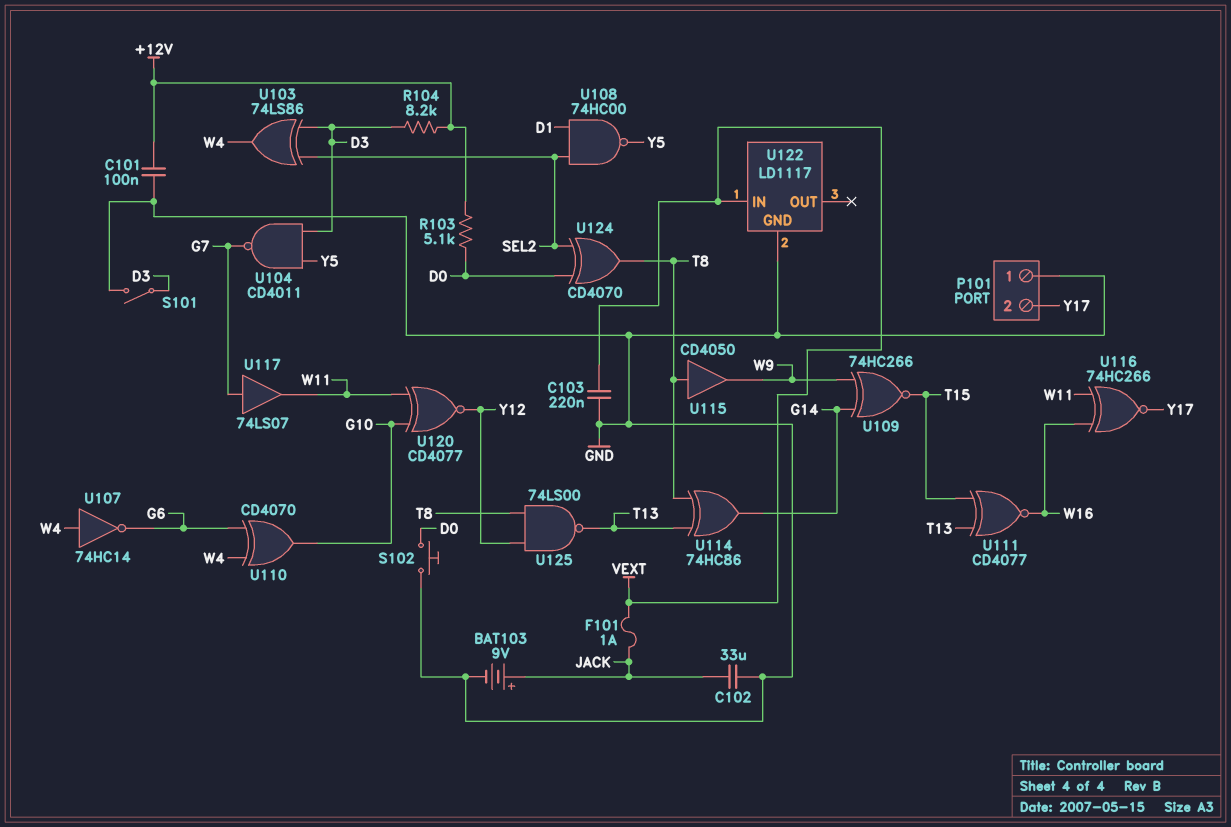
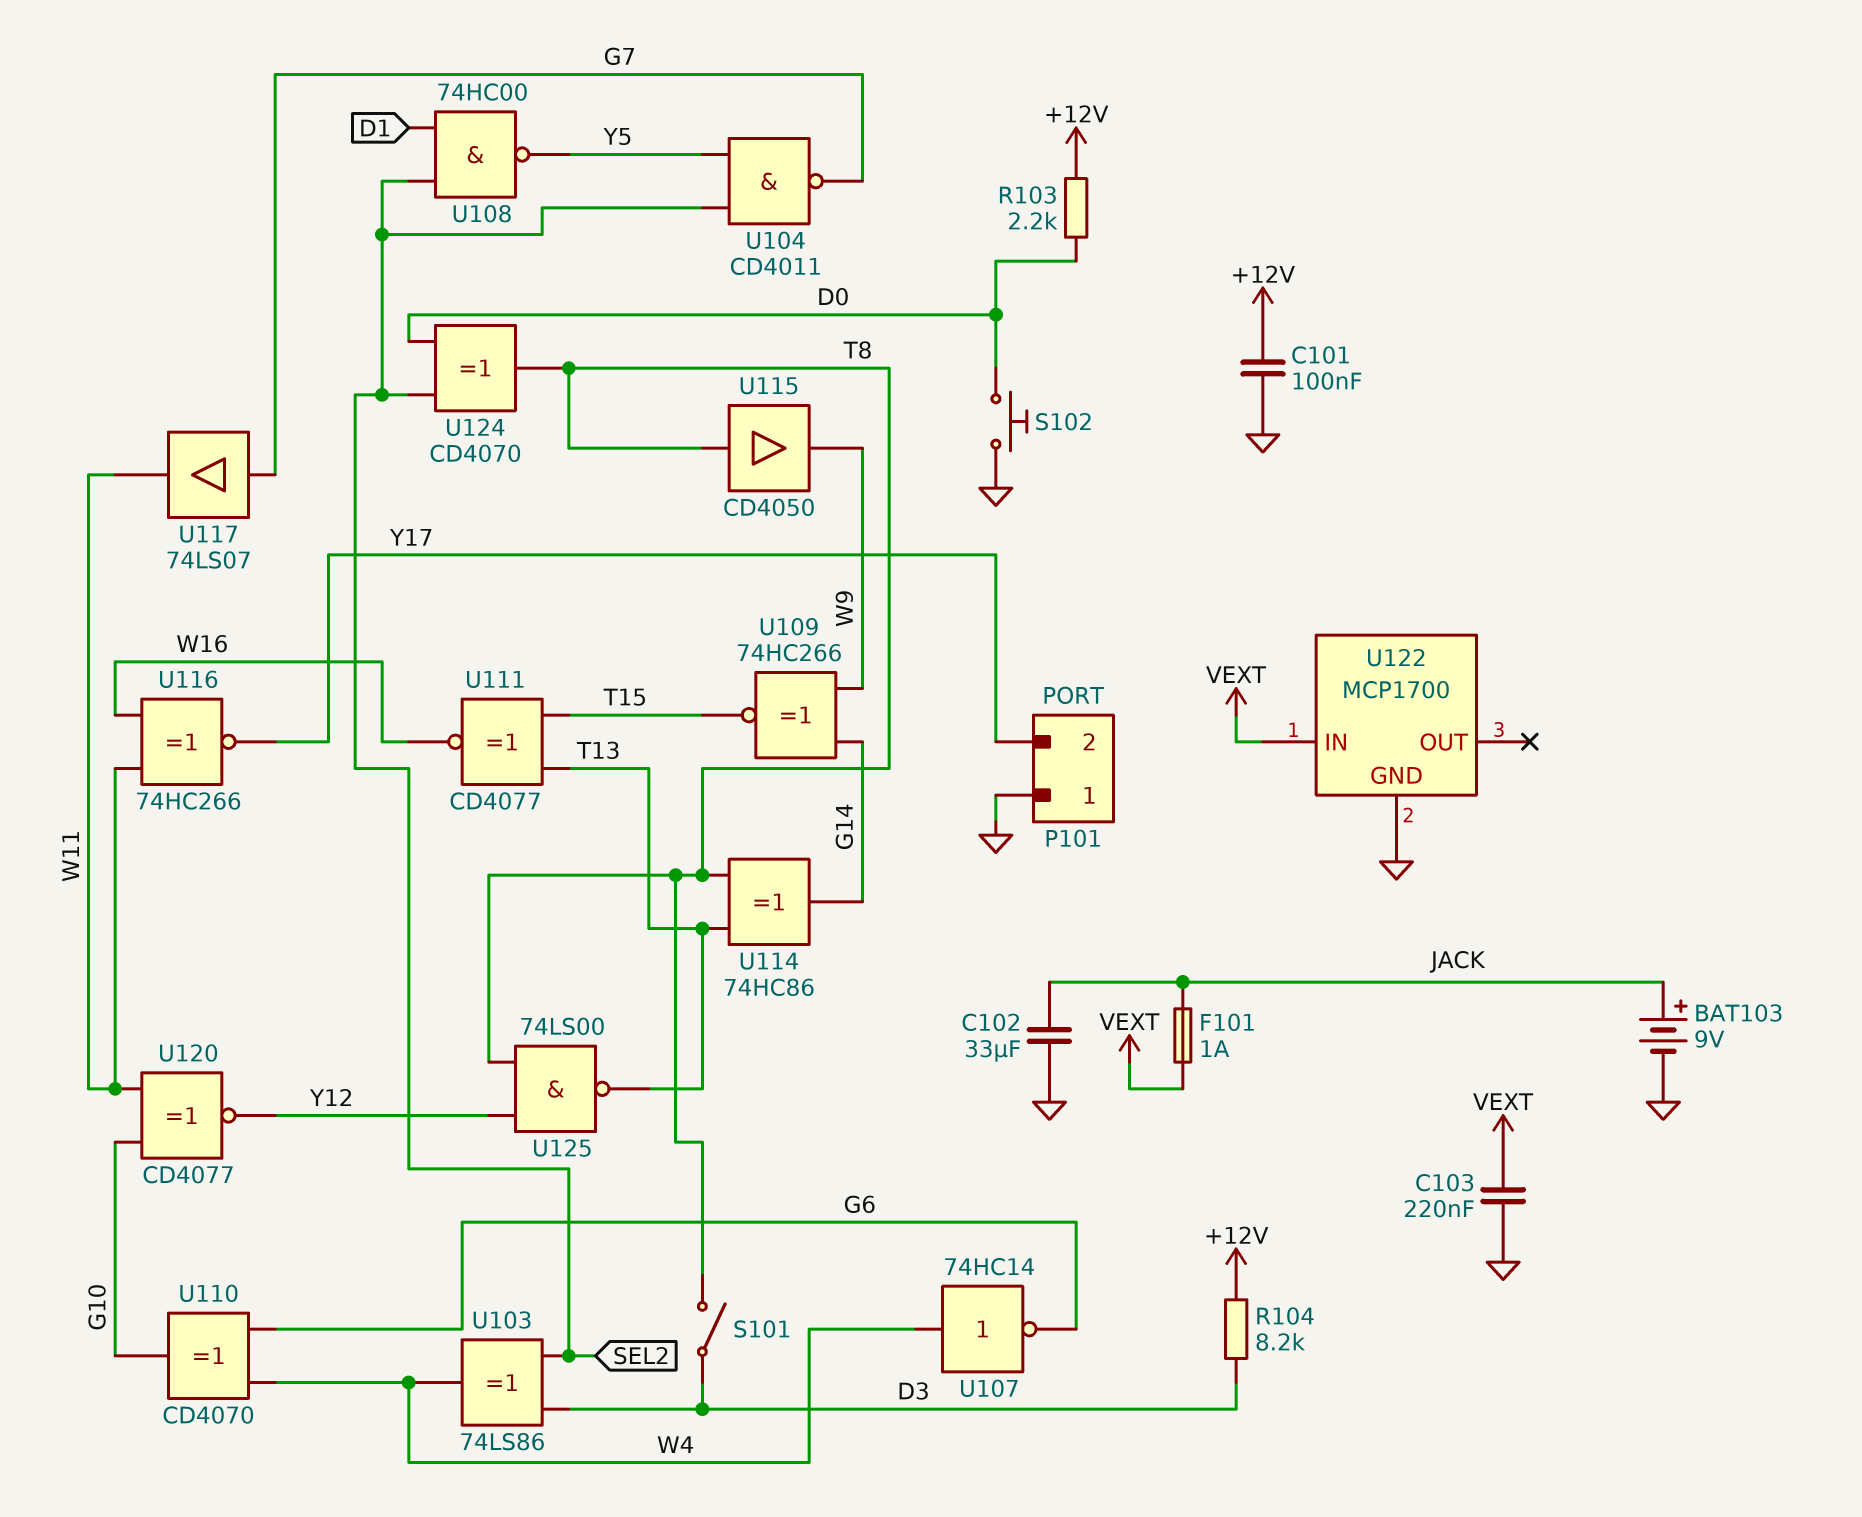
R103: 5.1k (+12V, D0) -> 2.2k (+12V, D0)
S101: switch (D3, GND) -> switch (D3, T8)
U104: NAND CD4011 (in D3, in Y5, out G7) -> NAND CD4011 (in SEL2, in Y5, out G7)
U122: LD1117 -> MCP1700

